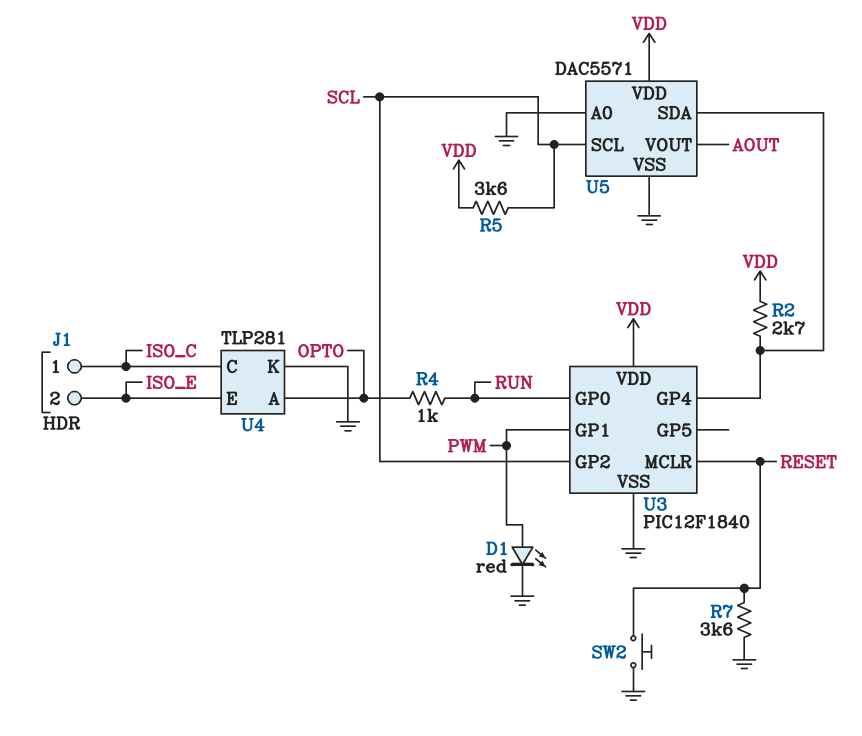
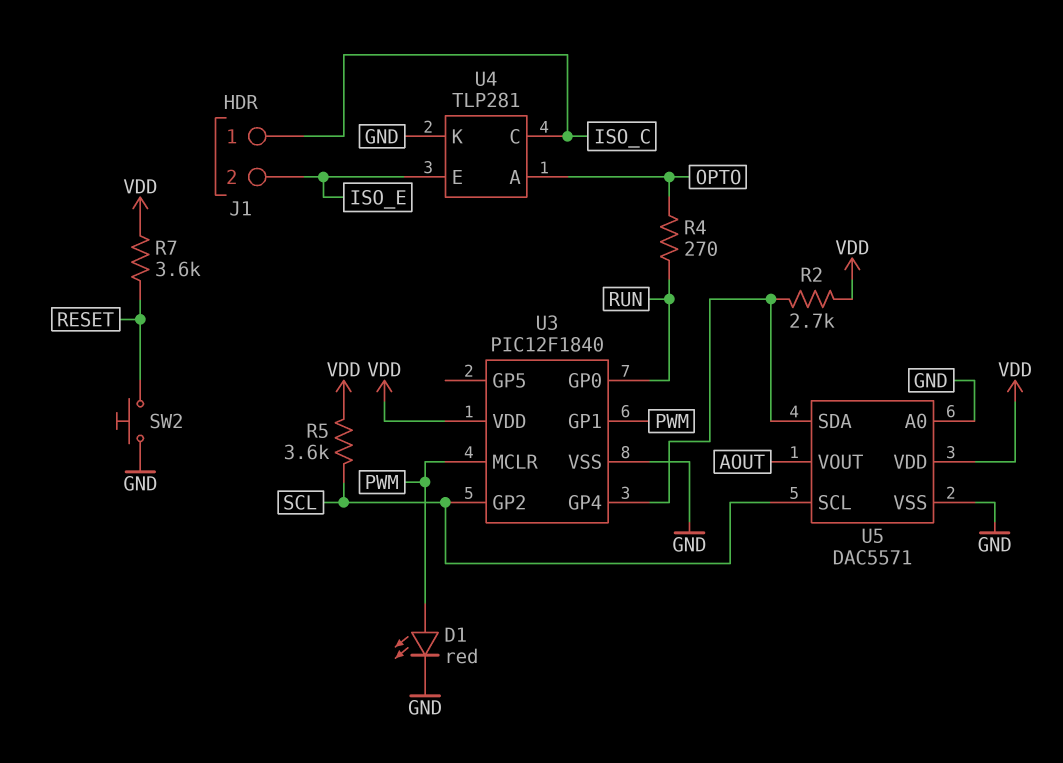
R4: 1k (OPTO, RUN) -> 270 (OPTO, RUN)
R7: 3.6k (GND, RESET) -> 3.6k (RESET, VDD)
U3 pin MCLR: RESET -> PWM

